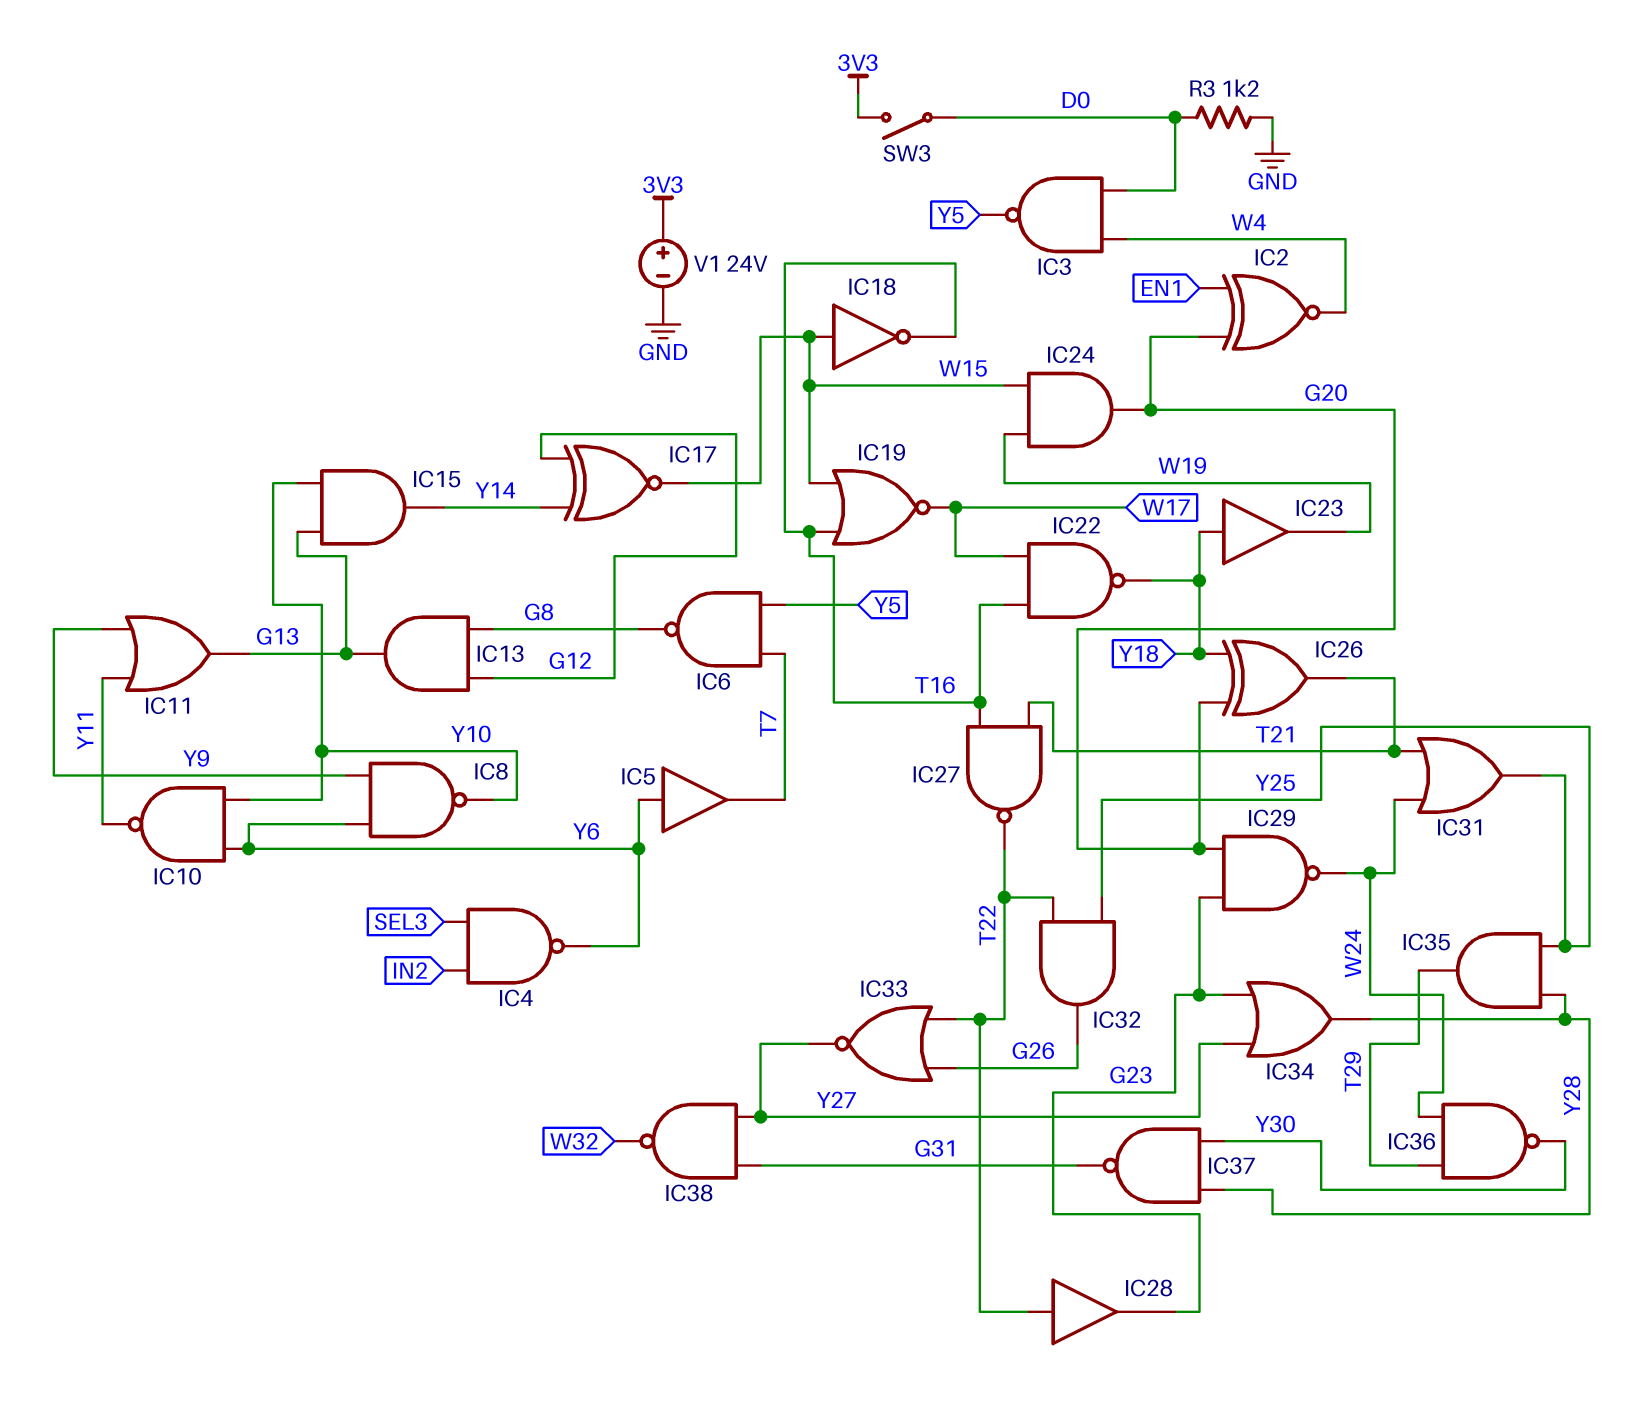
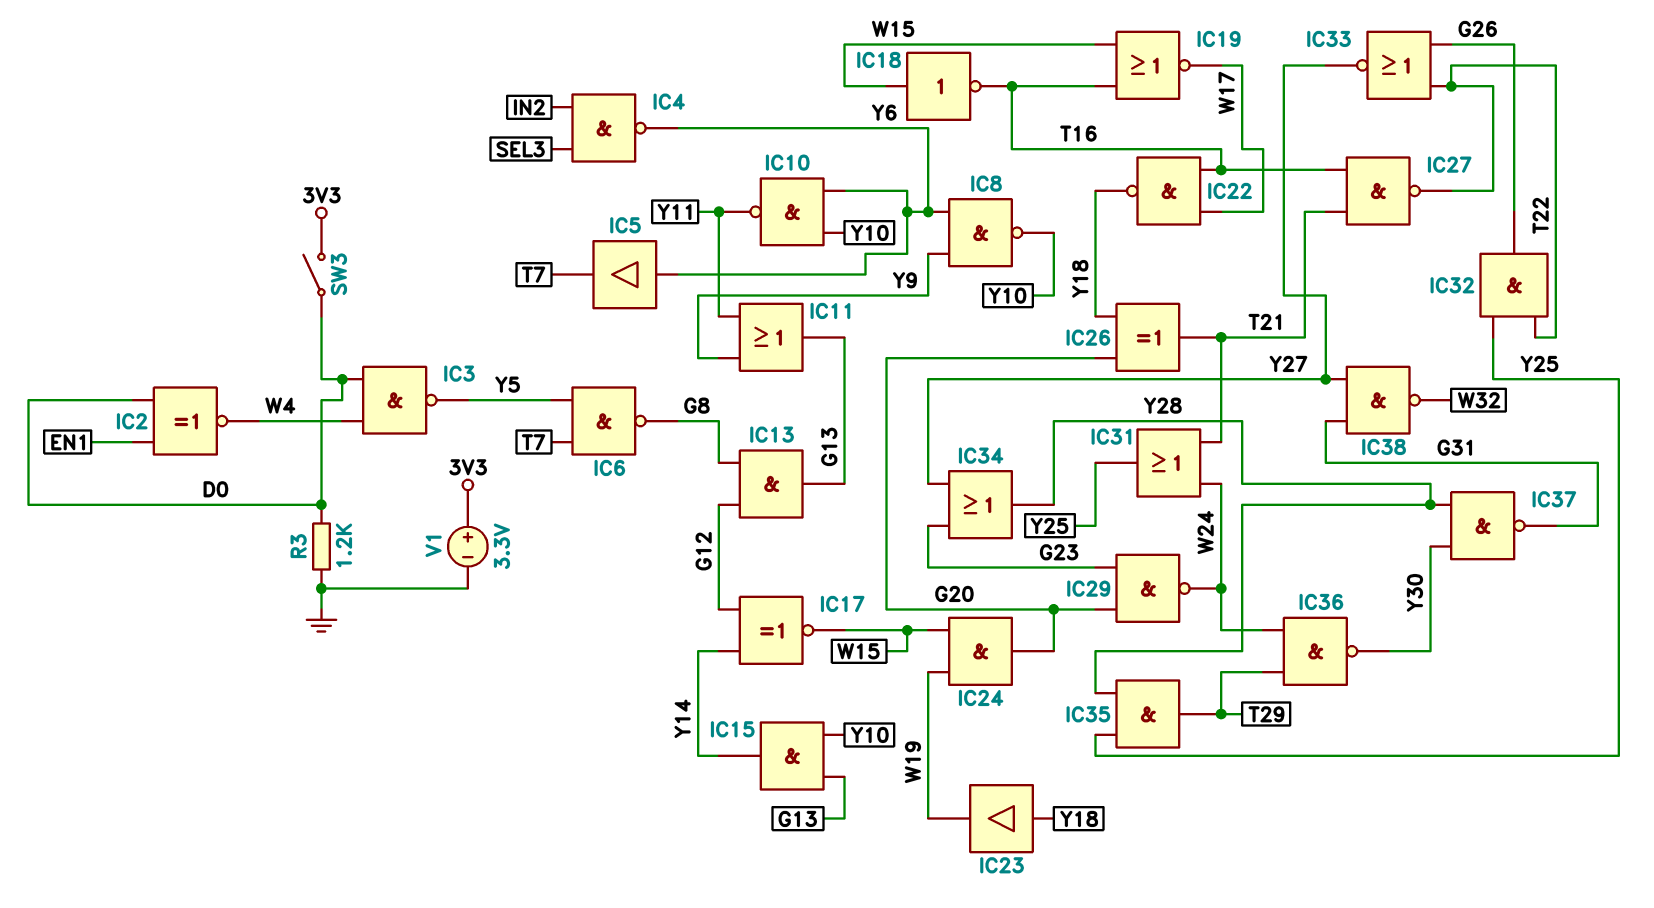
IC2: XNOR (in EN1, in G20, out W4) -> XNOR (in D0, in EN1, out W4)
IC28: buffer (in T22, out G23) -> none
V1: 24V (plus 3V3, minus GND) -> 3.3V (plus 3V3, minus GND)

